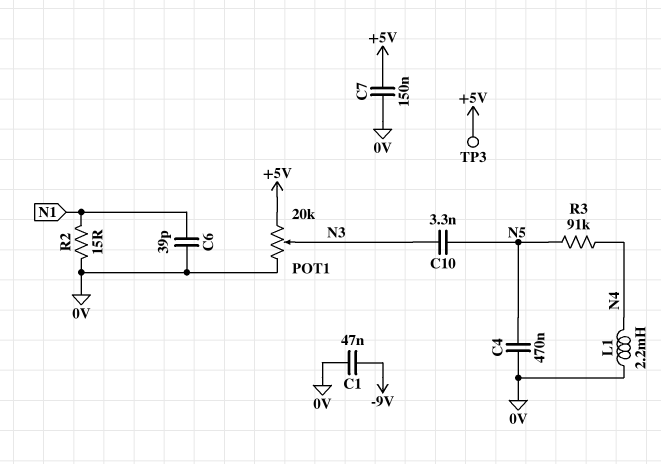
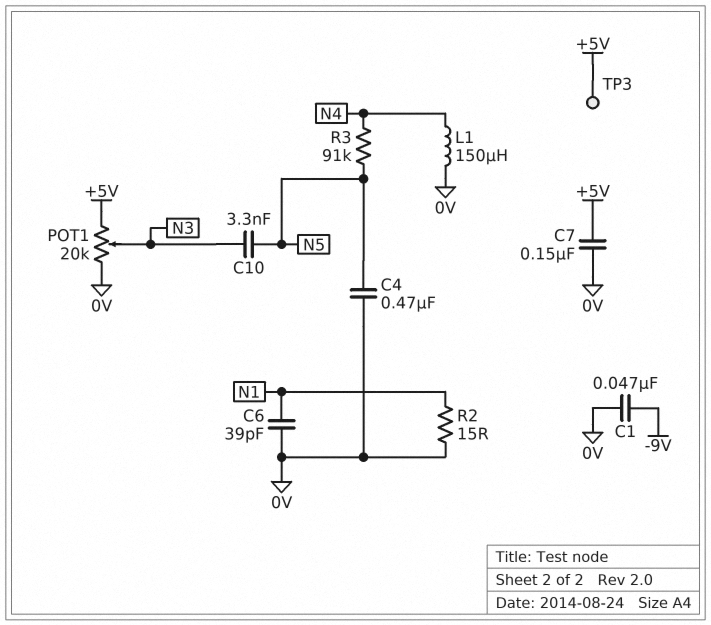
L1: 2.2mH (0V, N4) -> 150uH (0V, N4)

